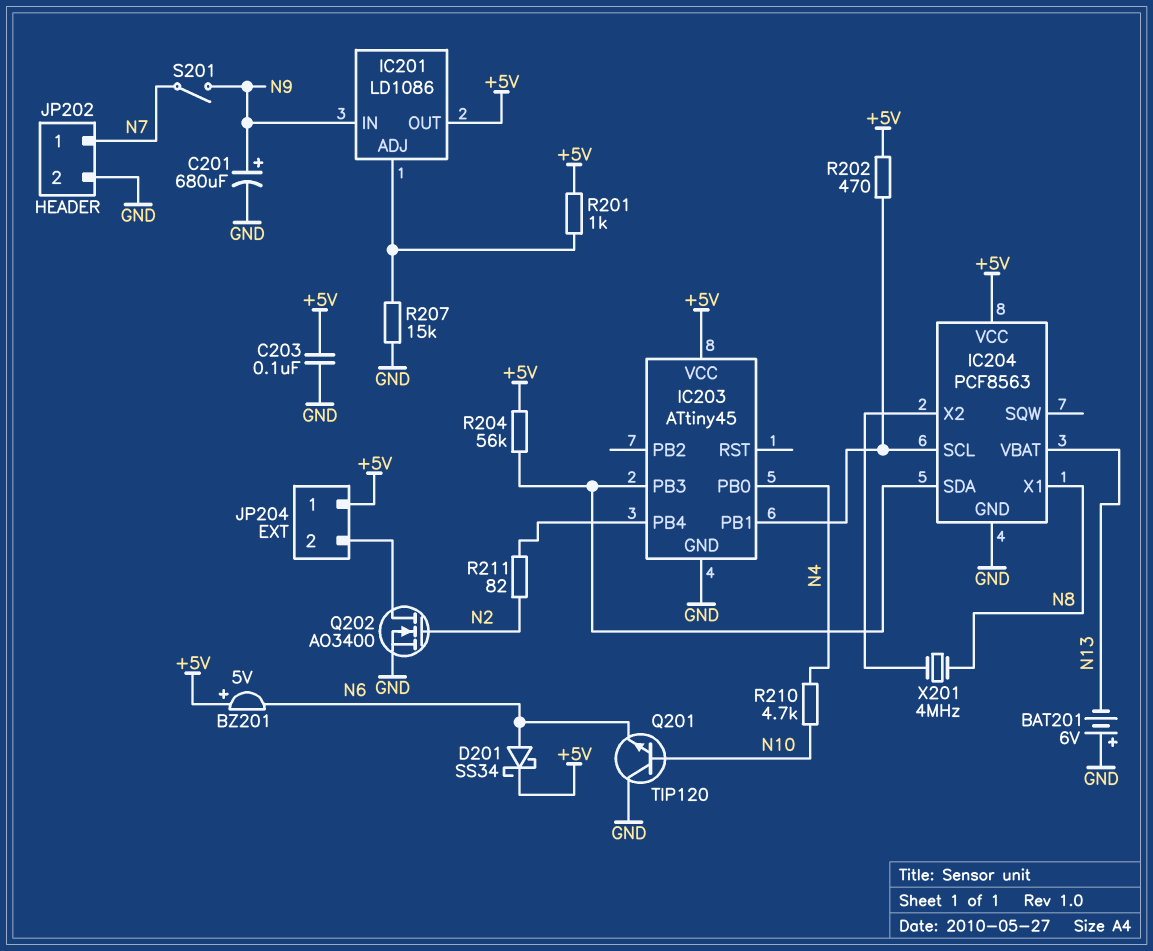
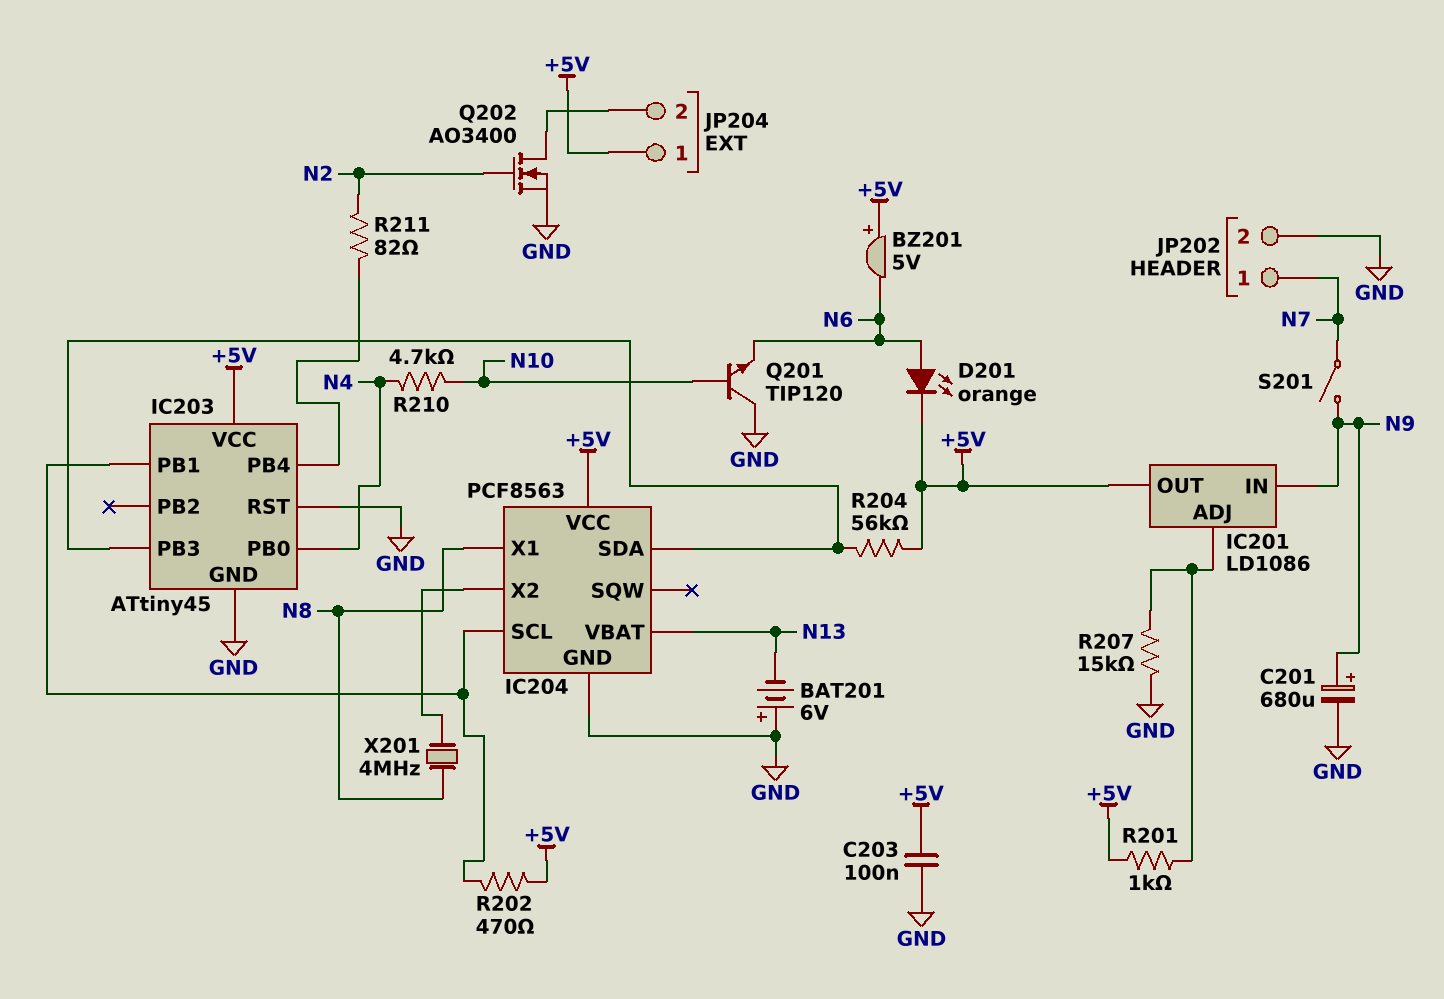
D201: schottky SS34 (A N6, K +5V) -> LED orange (A N6, K +5V)
IC203 pin RST: none -> GND

